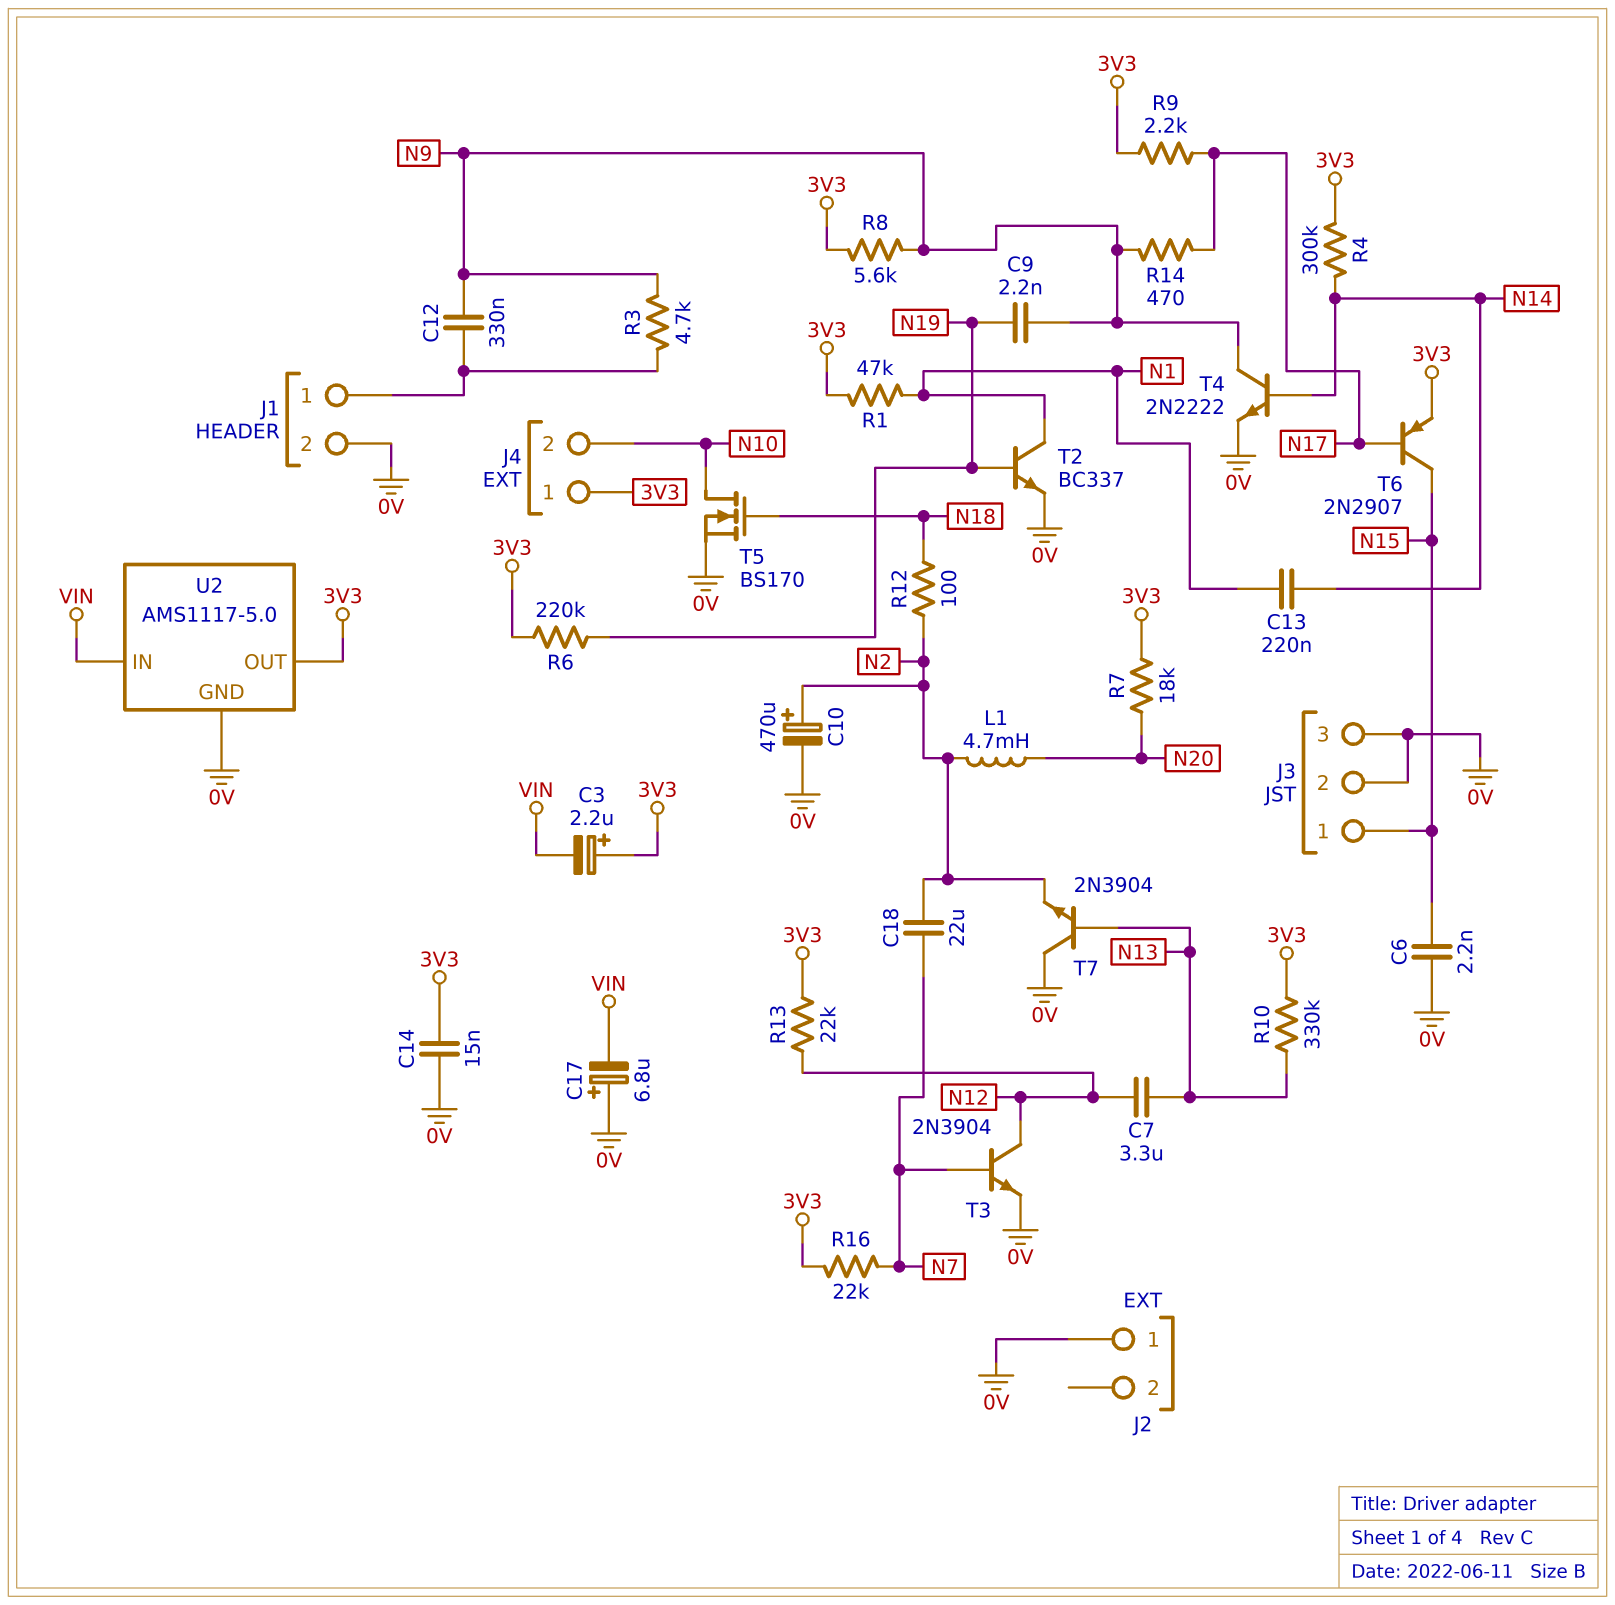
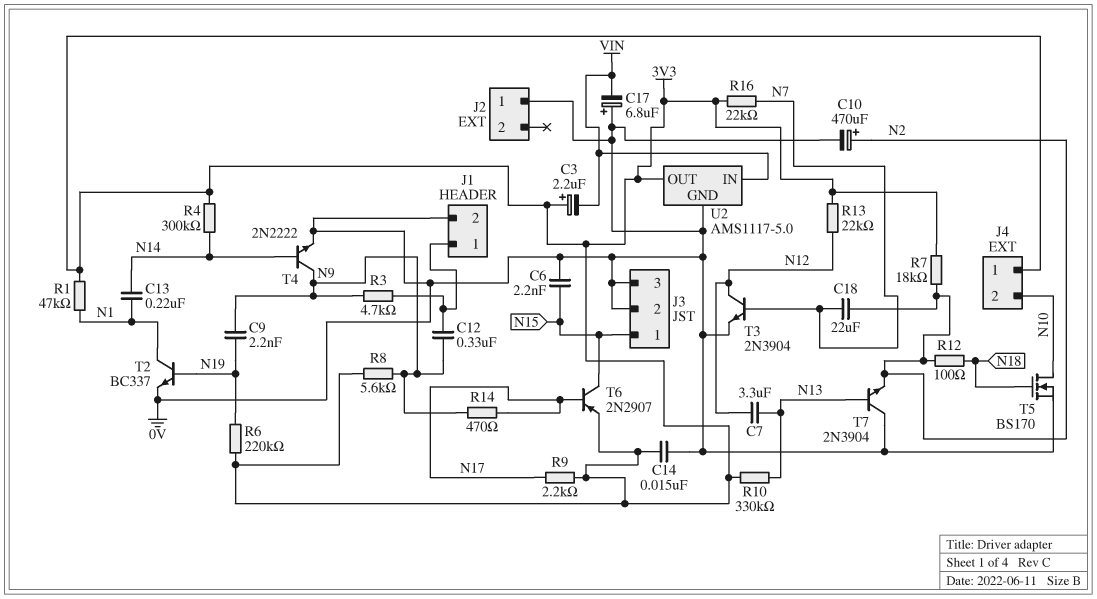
L1: 4.7mH (N2, N20) -> none
R7: 18k (3V3, N20) -> 18k (3V3, N2)

